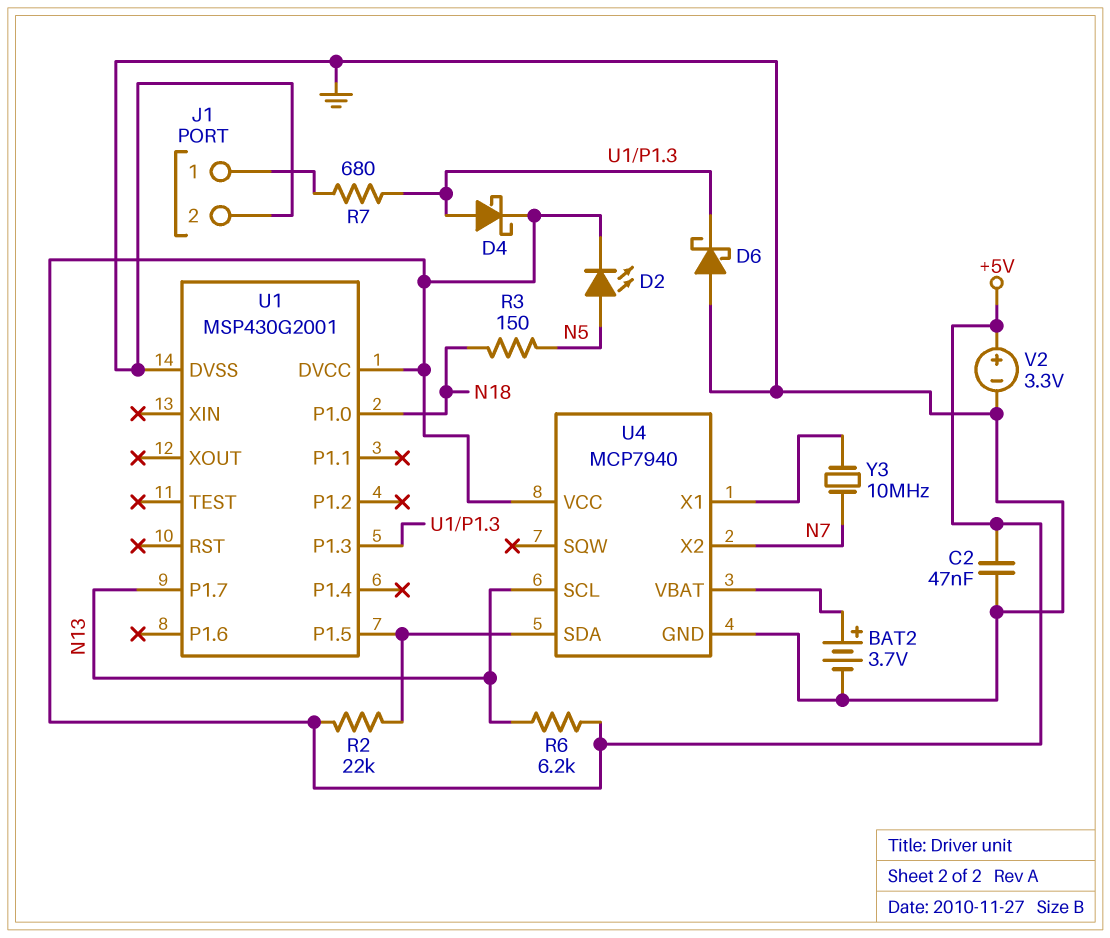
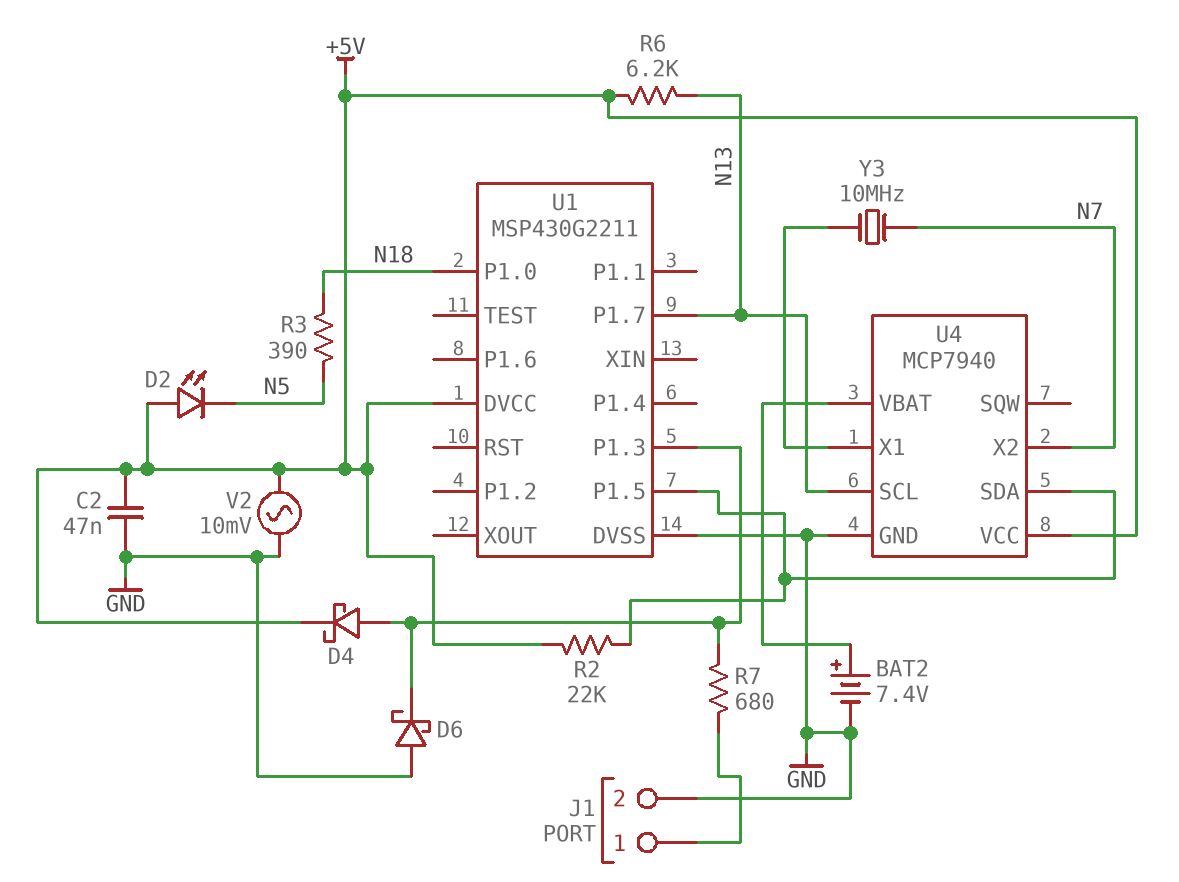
BAT2: 3.7V (plus U4/VBAT, minus GND) -> 7.4V (plus U4/VBAT, minus GND)
D2: LED (A N5, K +5V) -> LED (A +5V, K N5)
R3: 150 (N5, N18) -> 390 (N5, N18)
U1: MSP430G2001 -> MSP430G2211
V2: 3.3V (plus +5V, minus GND) -> AC 10mV (+5V, GND)

